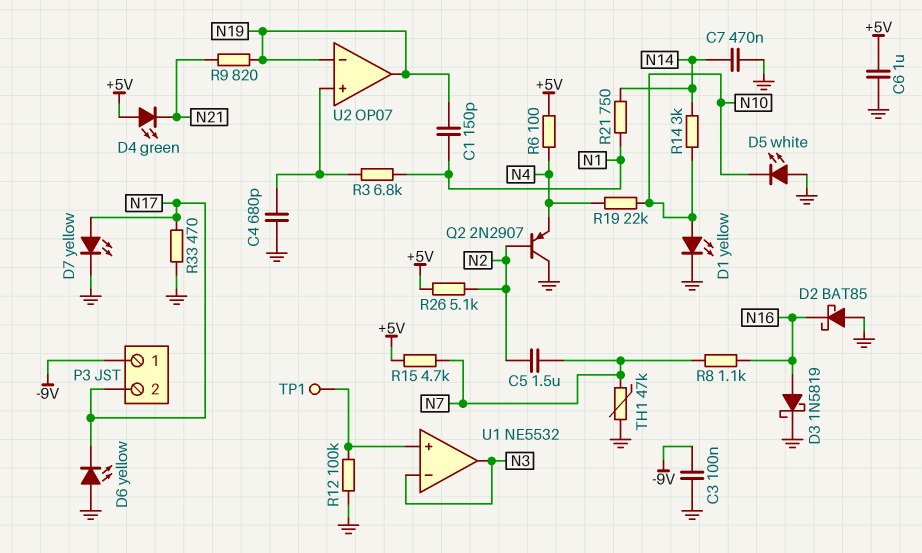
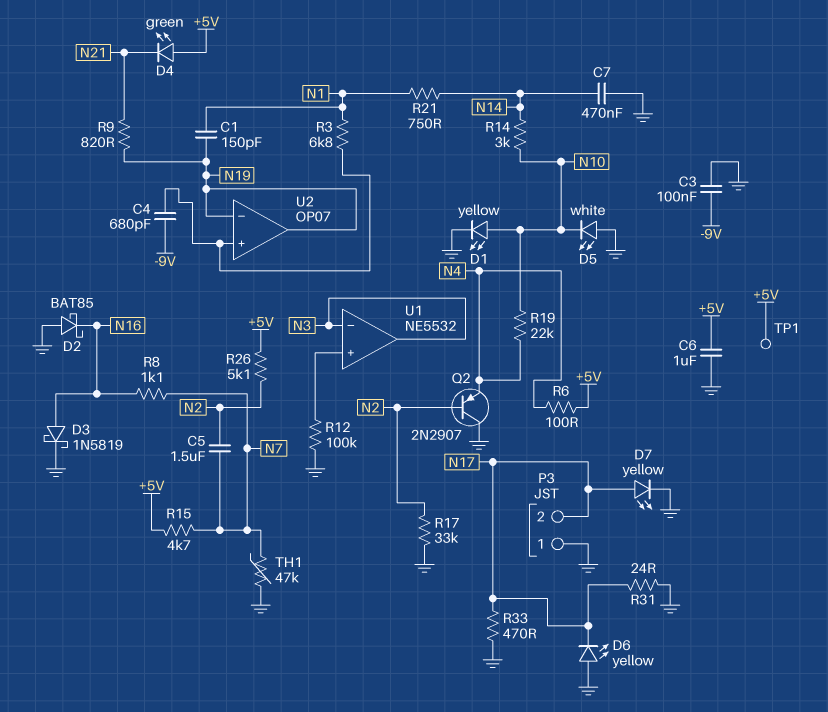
C4: 680pF (GND, U2/in+) -> 680pF (-9V, U2/in+)
P3 pin 1: -9V -> GND
R17: none -> 33k (GND, N2)
R31: none -> 24 (GND, N17)
TP1: test point (U1/in+) -> test point (+5V)

